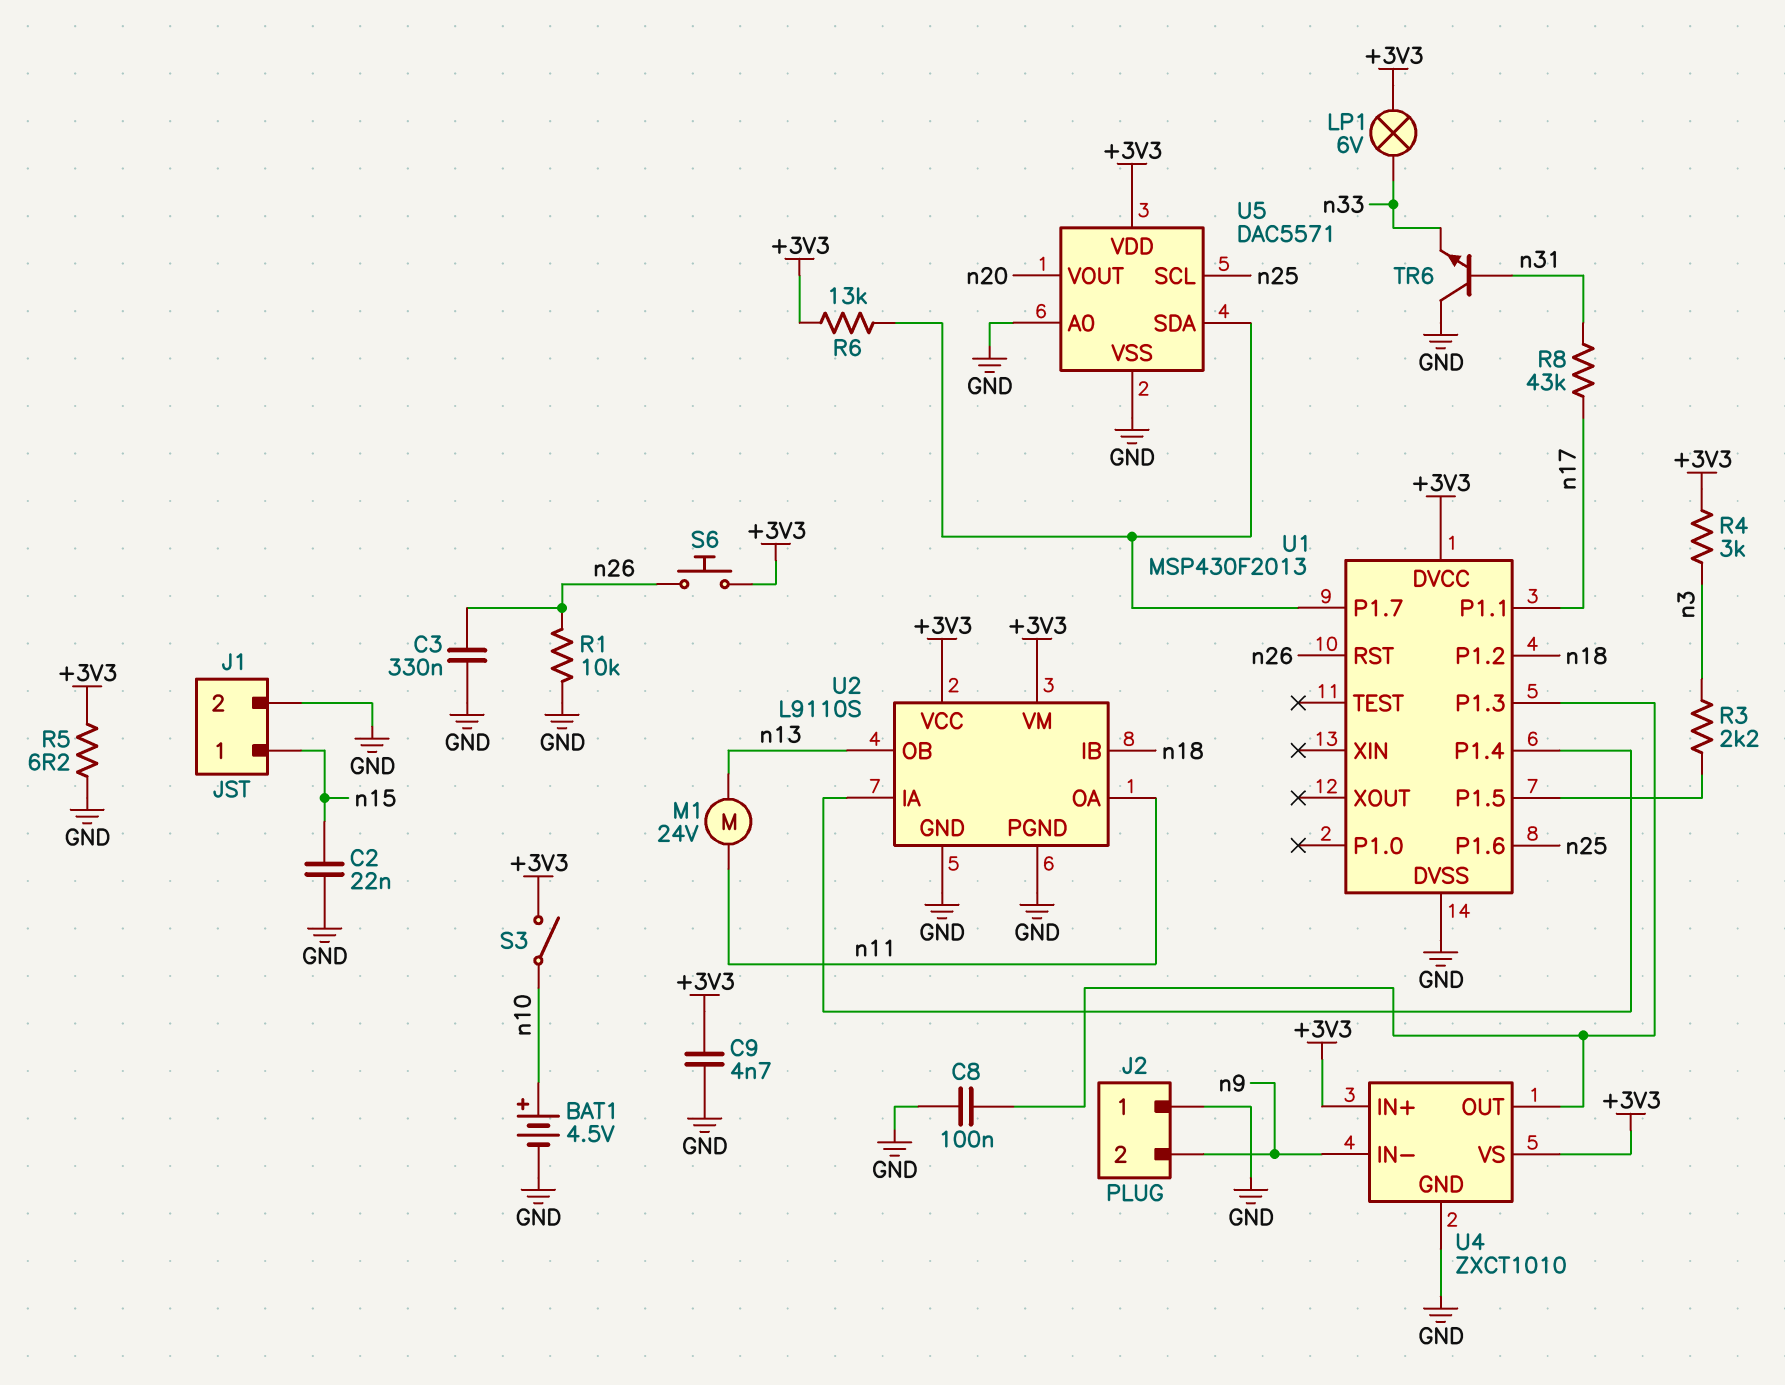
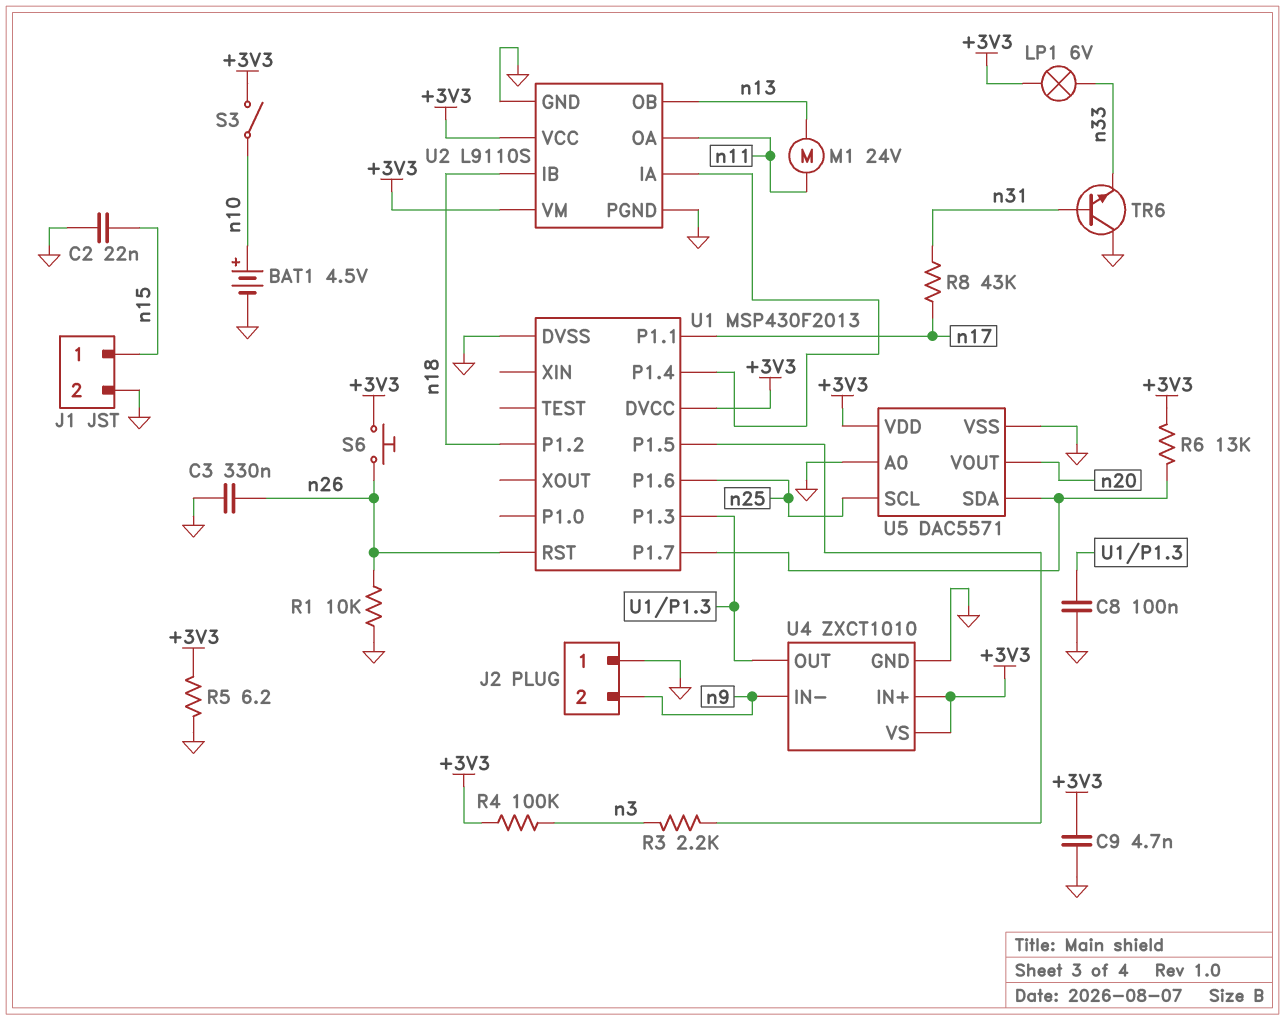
R4: 3k (+3V3, n3) -> 100k (+3V3, n3)

